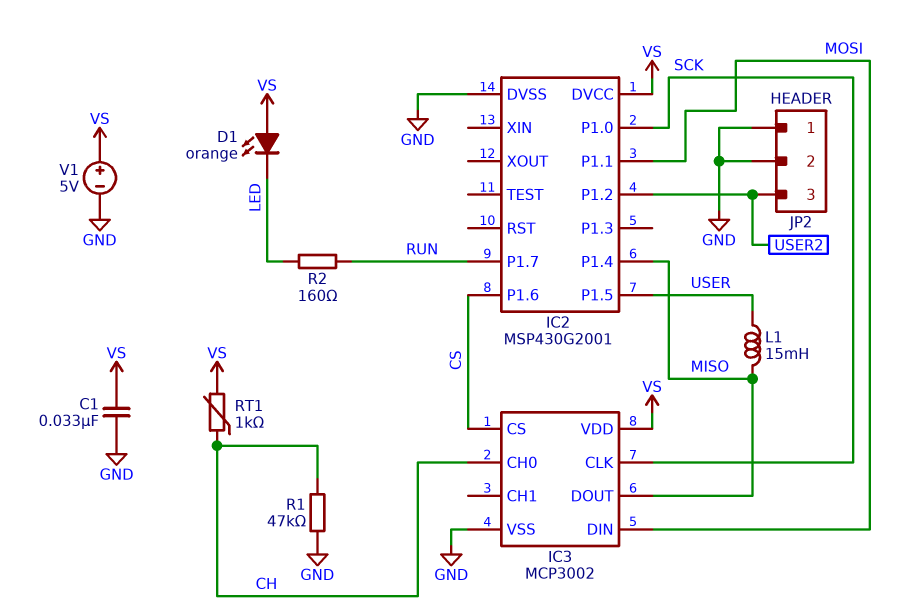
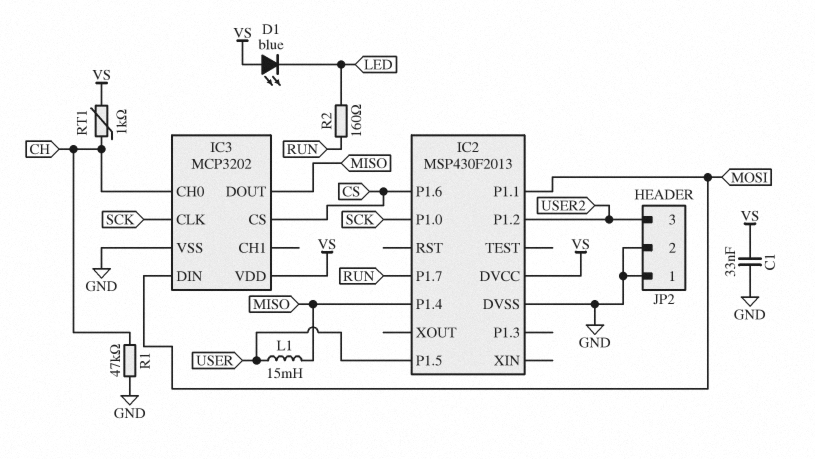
D1: LED orange (A VS, K LED) -> LED blue (A VS, K LED)
IC2: MSP430G2001 -> MSP430F2013
IC3: MCP3002 -> MCP3202
V1: 5V (plus VS, minus GND) -> none

